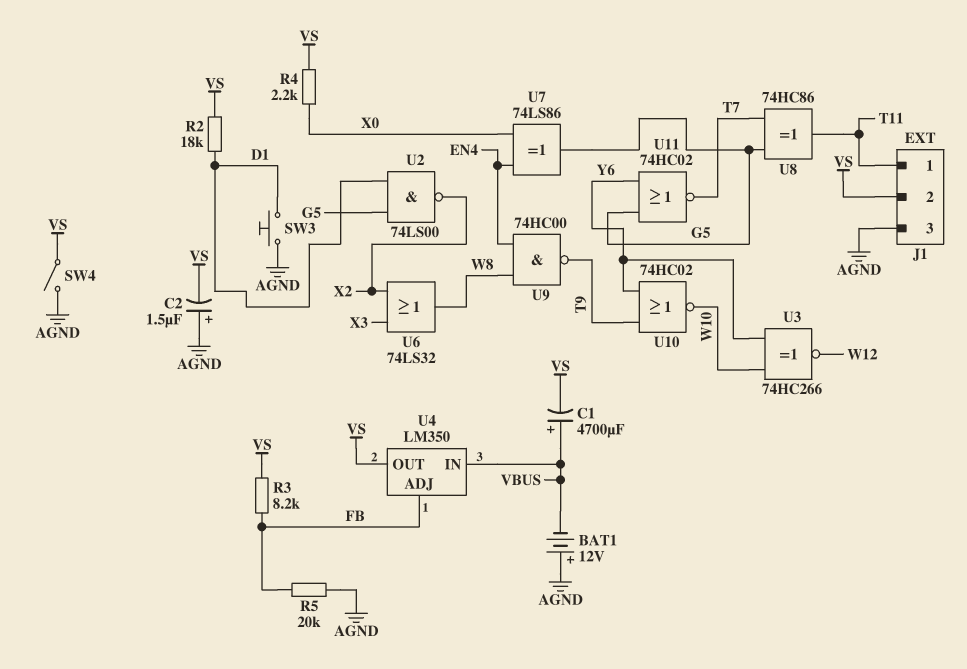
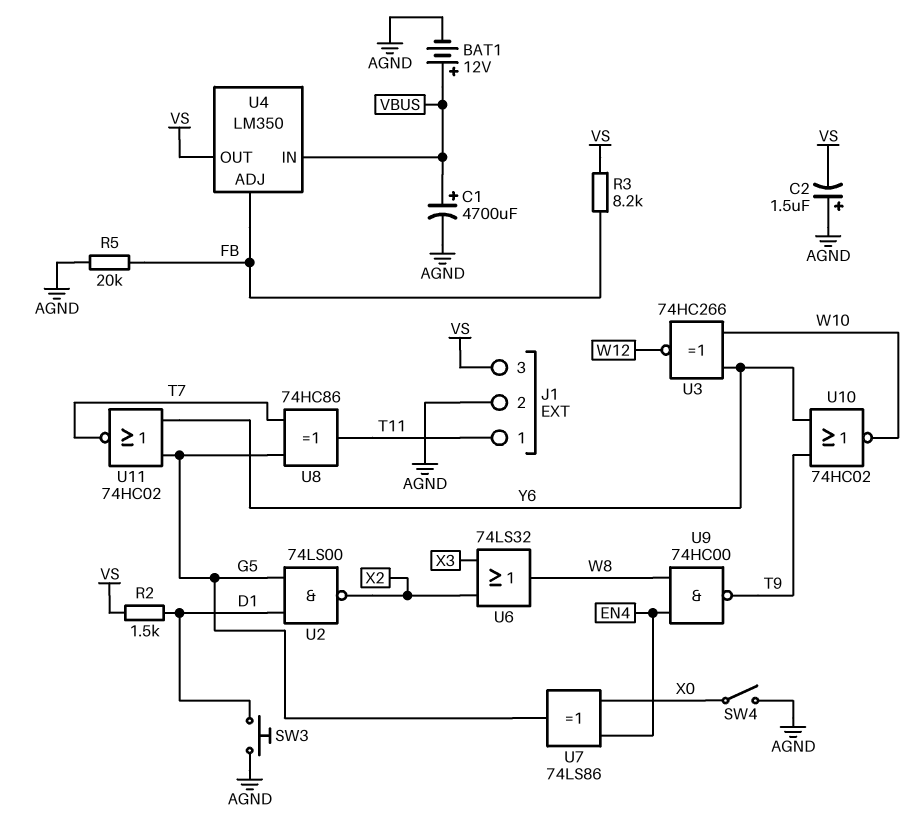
BAT1: 12V (plus AGND, minus VBUS) -> 12V (plus VBUS, minus AGND)
C1: 4700uF (plus VBUS, minus VS) -> 4700uF (plus VBUS, minus AGND)
J1 pin 2: VS -> AGND
J1 pin 3: AGND -> VS
R2: 18k (D1, VS) -> 1.5k (D1, VS)
R4: 2.2k (VS, X0) -> none
SW4: switch (AGND, VS) -> switch (AGND, X0)

